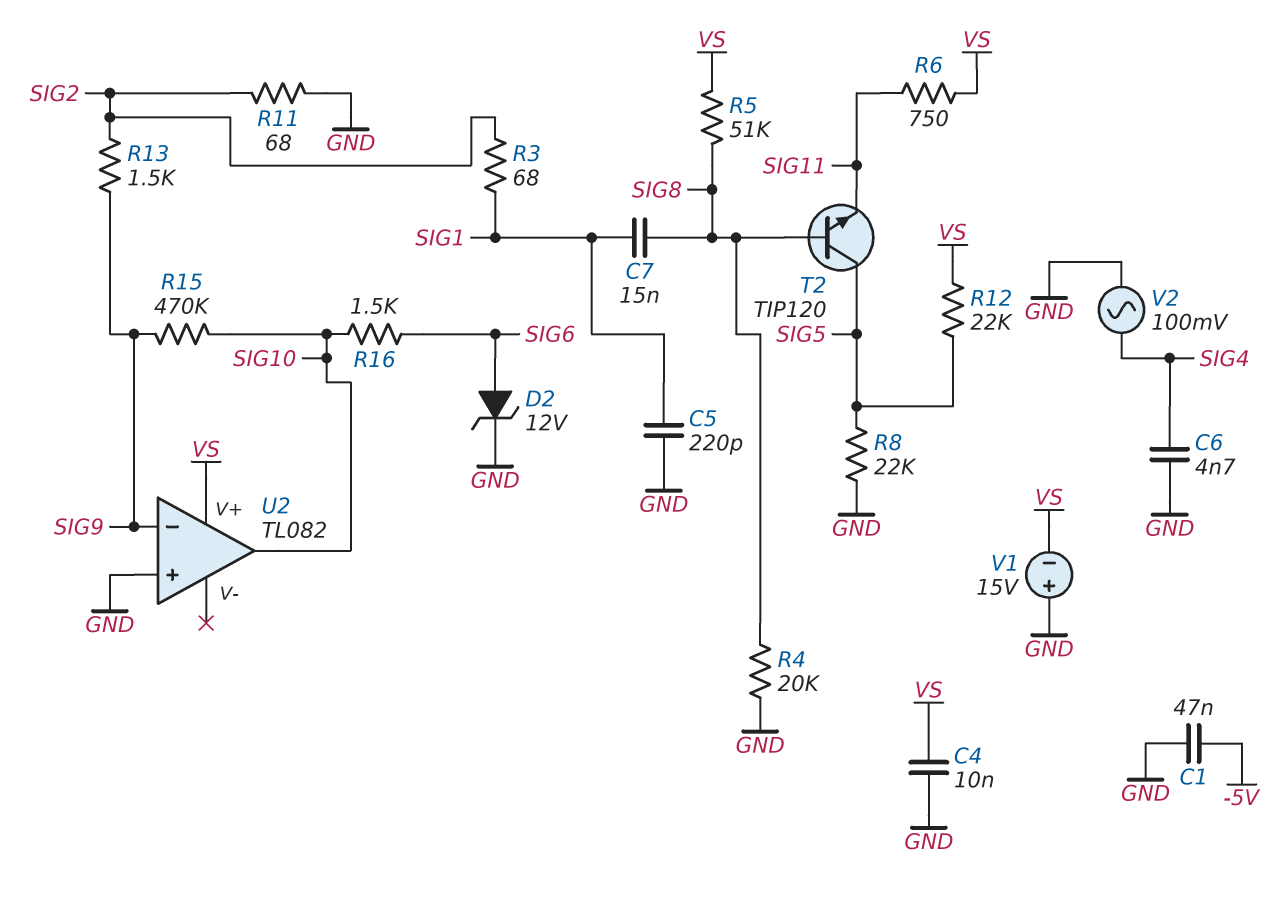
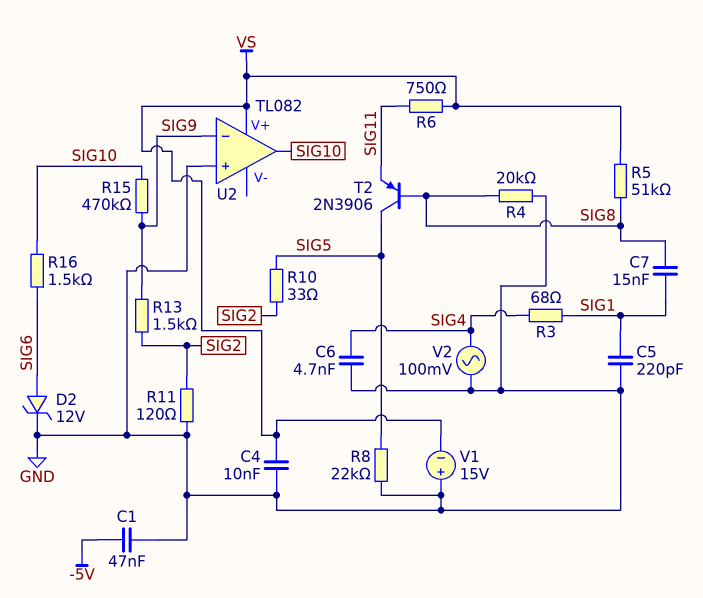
R3: 68 (SIG1, SIG2) -> 68 (SIG1, SIG4)
R10: none -> 33 (SIG2, SIG5)
R11: 68 (GND, SIG2) -> 120 (GND, SIG2)
R12: 22k (SIG5, VS) -> none
T2: NPN TIP120 (B SIG8, C SIG5, E SIG11) -> PNP 2N3906 (B SIG8, C SIG5, E SIG11)

